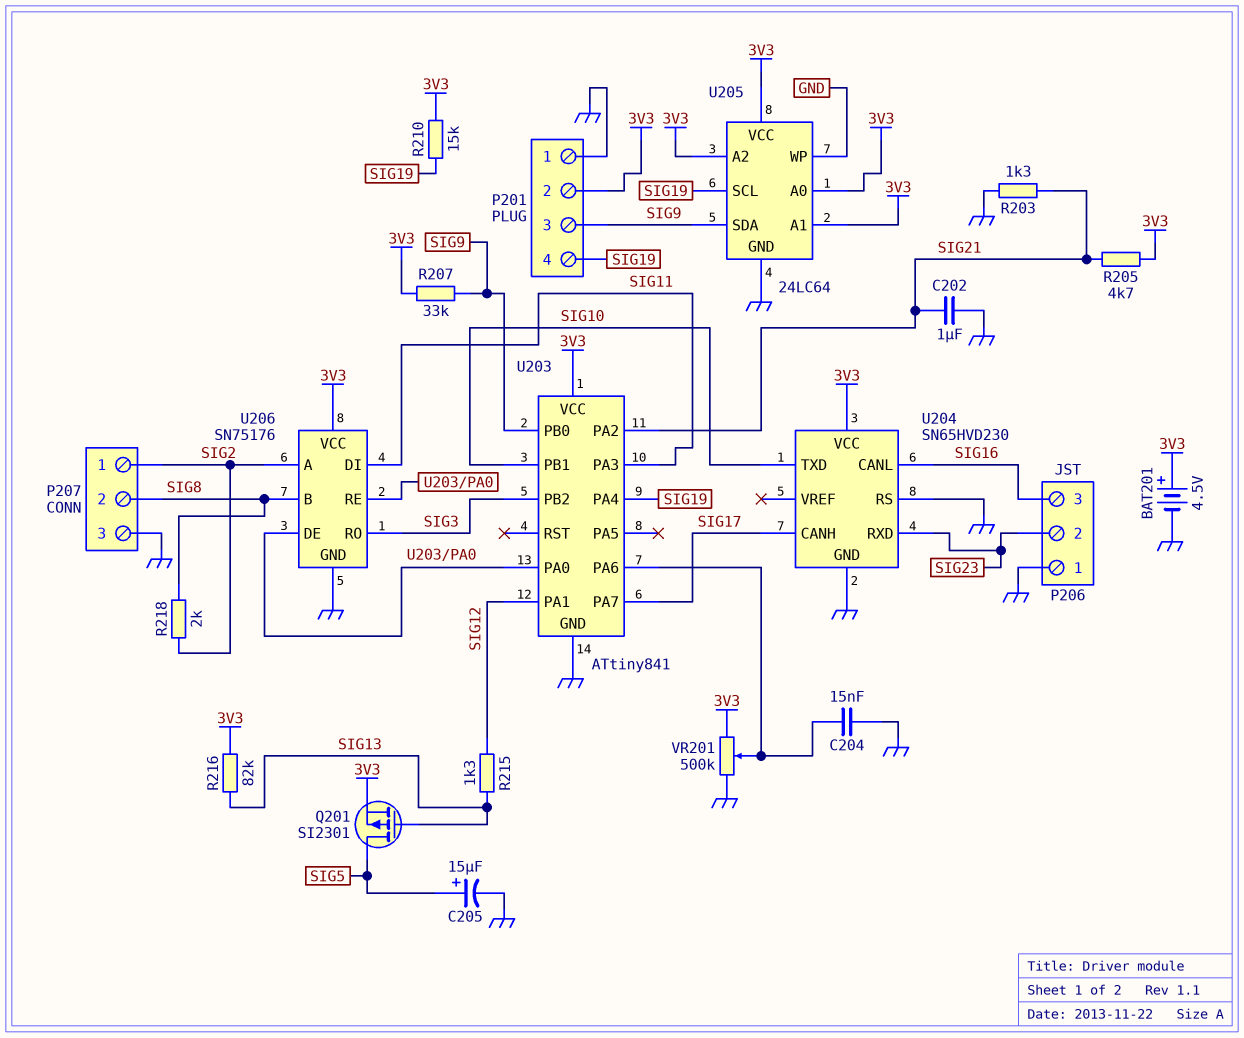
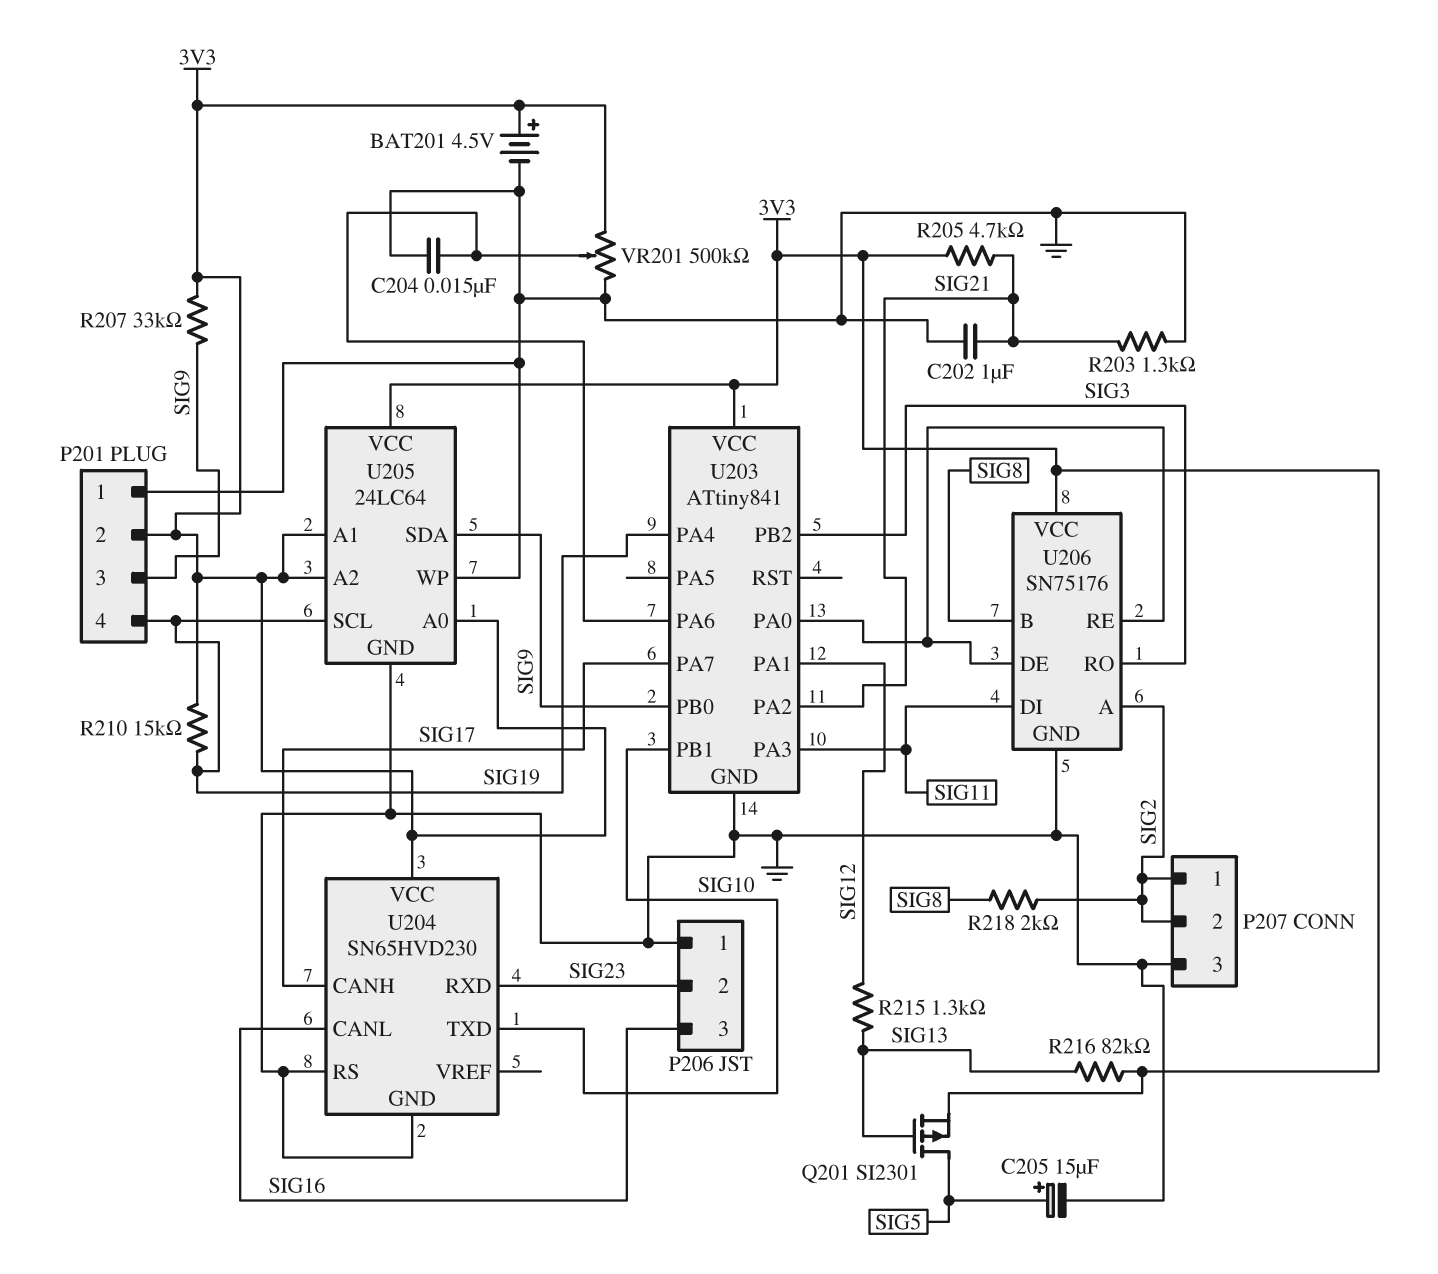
P207 pin 2: SIG8 -> SIG2

